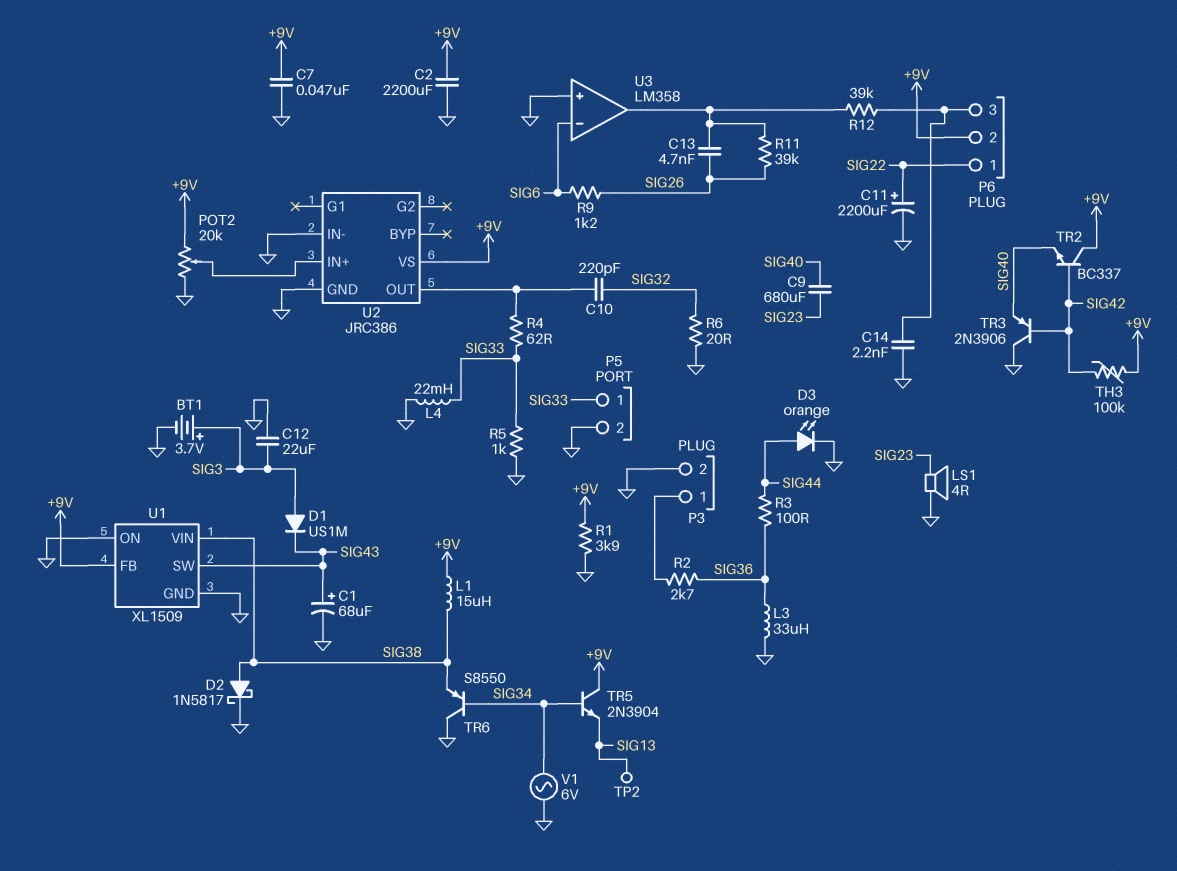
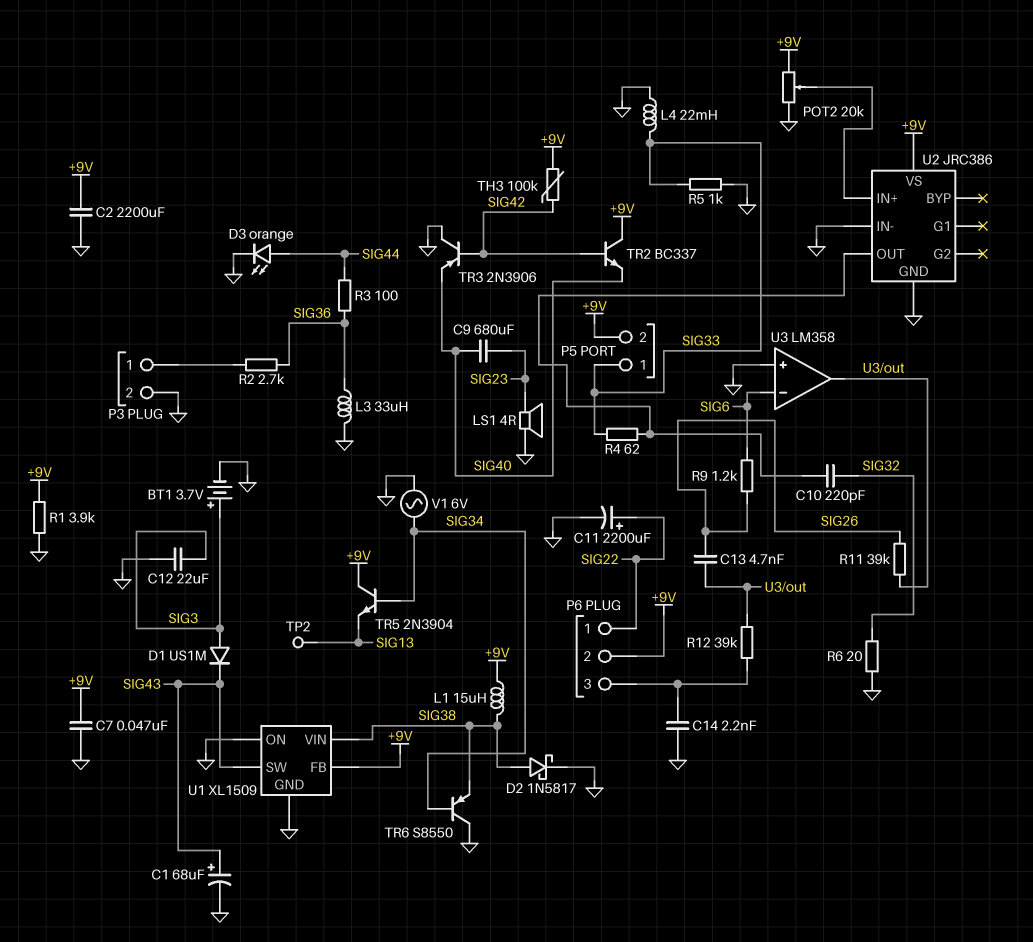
P5 pin 2: GND -> +9V

